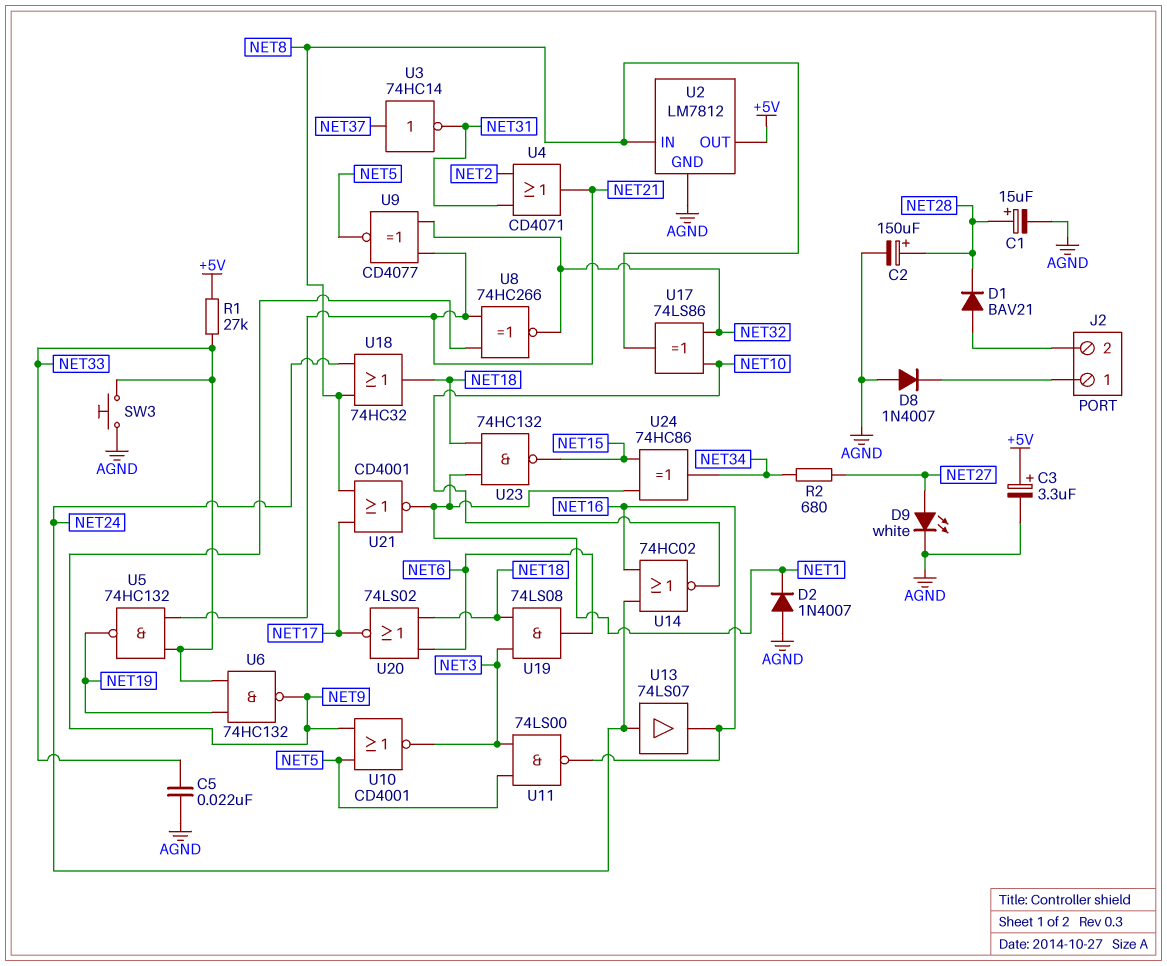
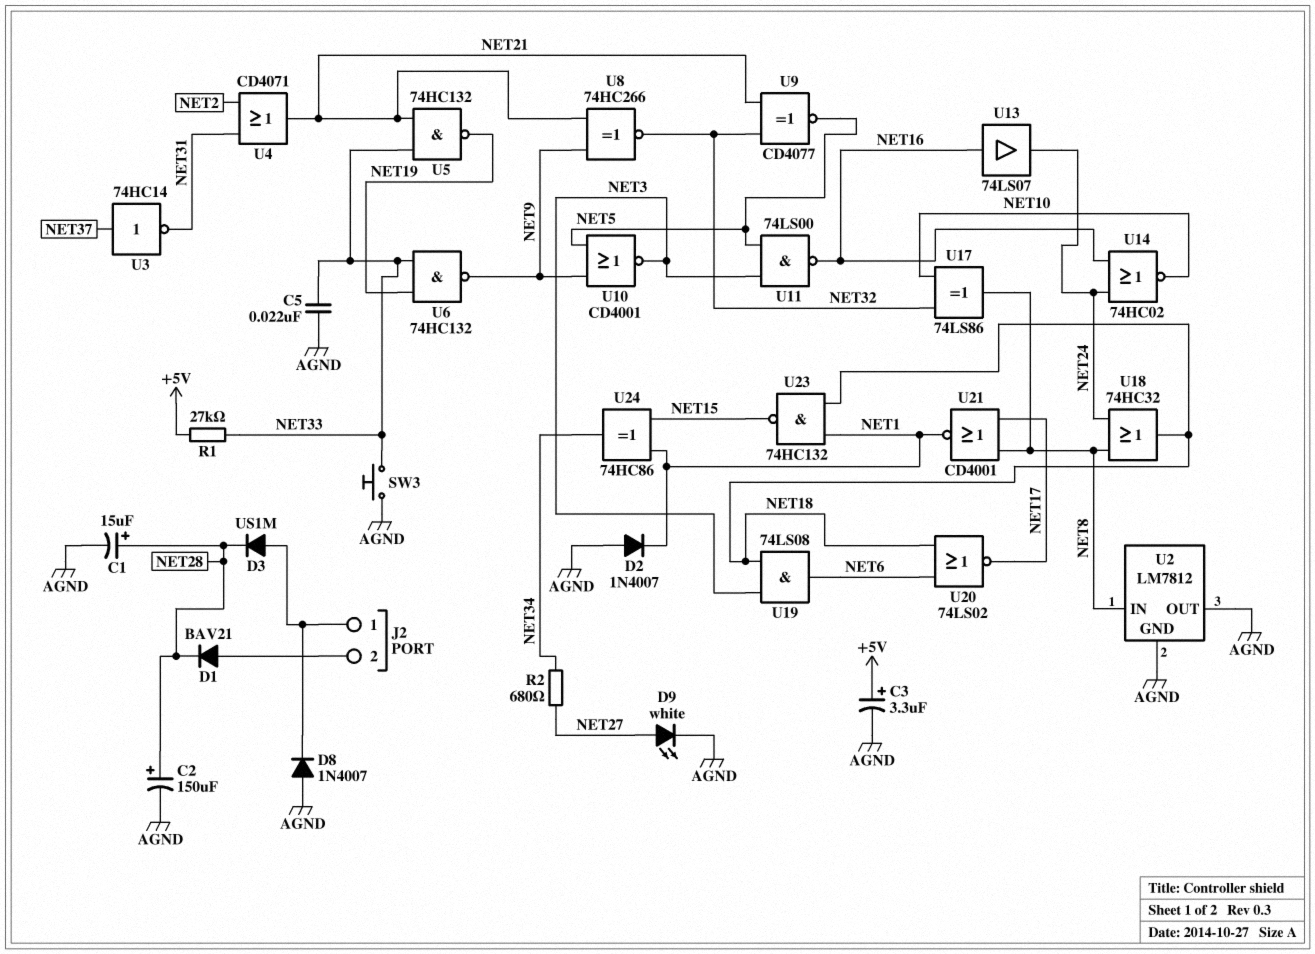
D3: none -> diode US1M (A J2/1, K NET28)
U2 pin OUT: +5V -> AGND
U13: buffer 74LS07 (in NET24, out NET16) -> buffer 74LS07 (in NET16, out NET24)

